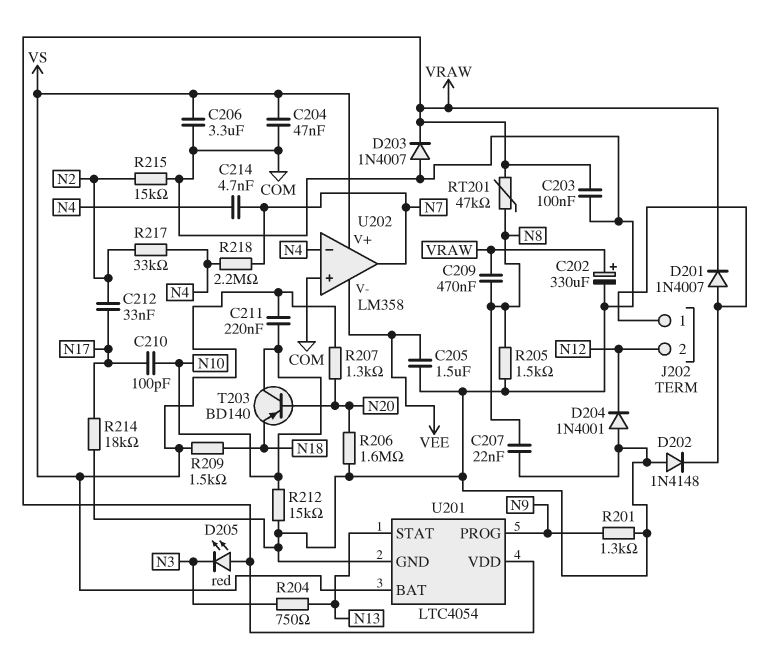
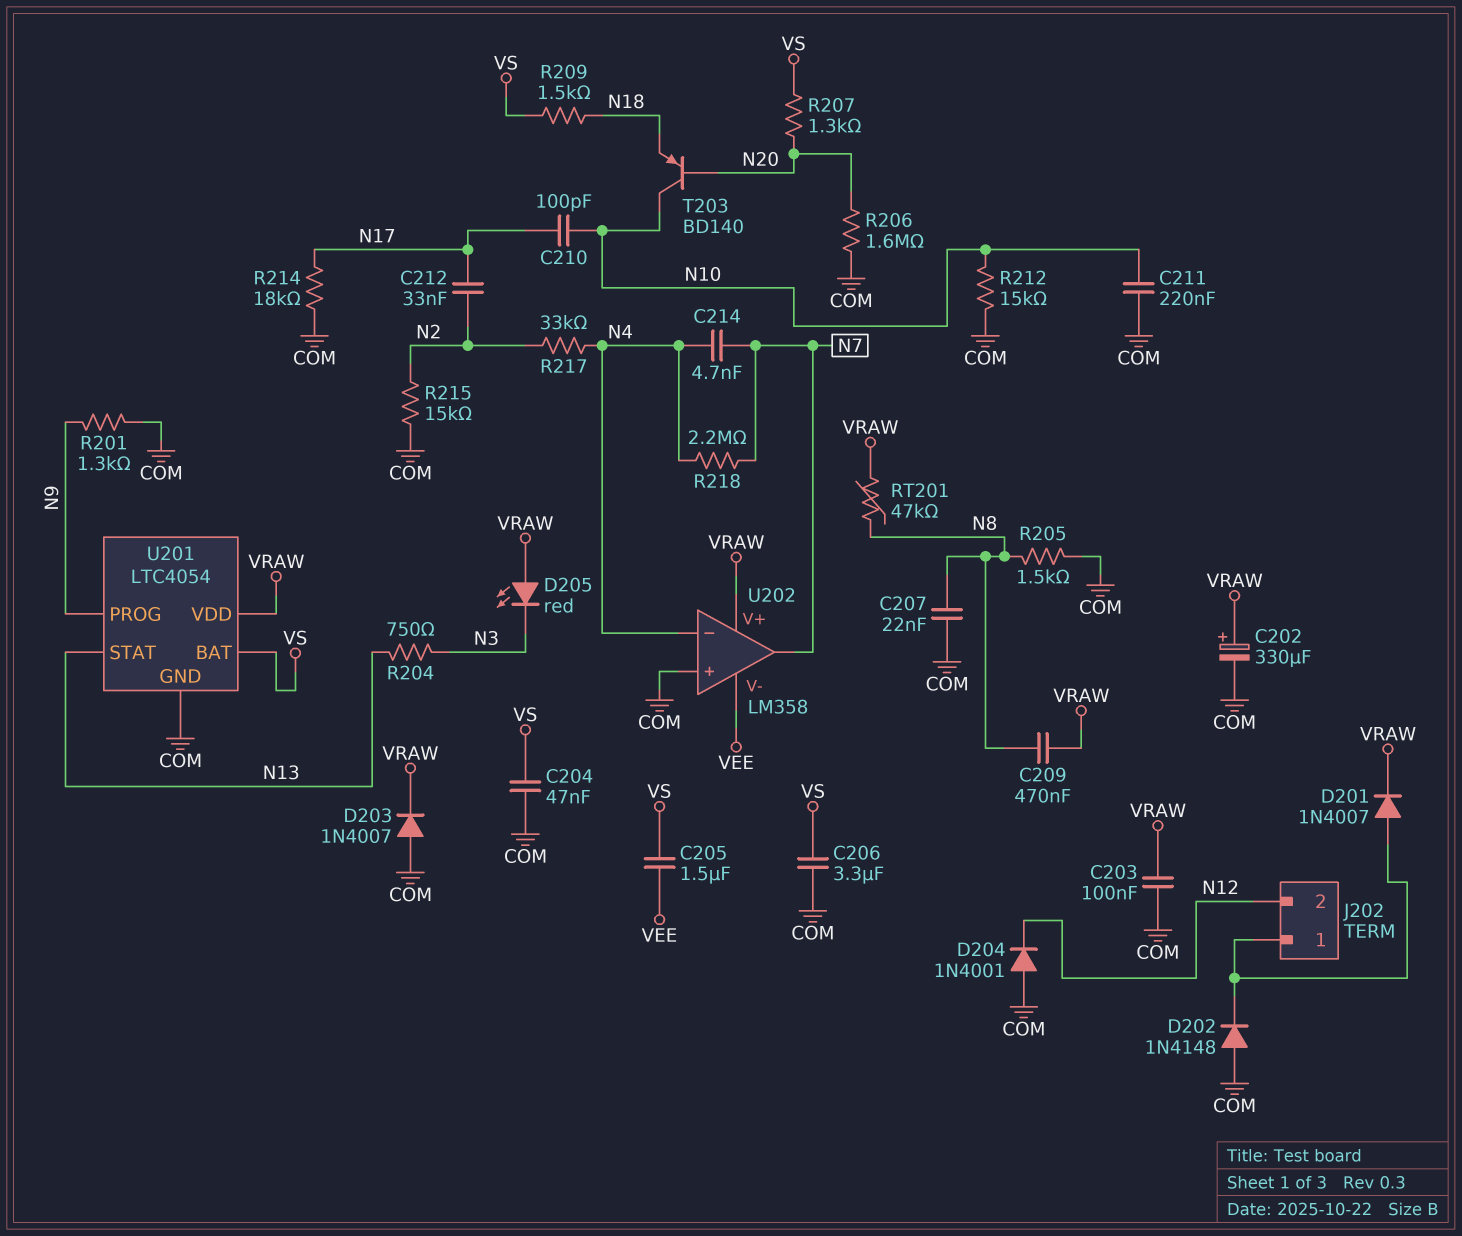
C205: 1.5uF (COM, VEE) -> 1.5uF (VEE, VS)
C211: 220nF (N10, VS) -> 220nF (COM, N10)
U202 pin V+: VS -> VRAW

